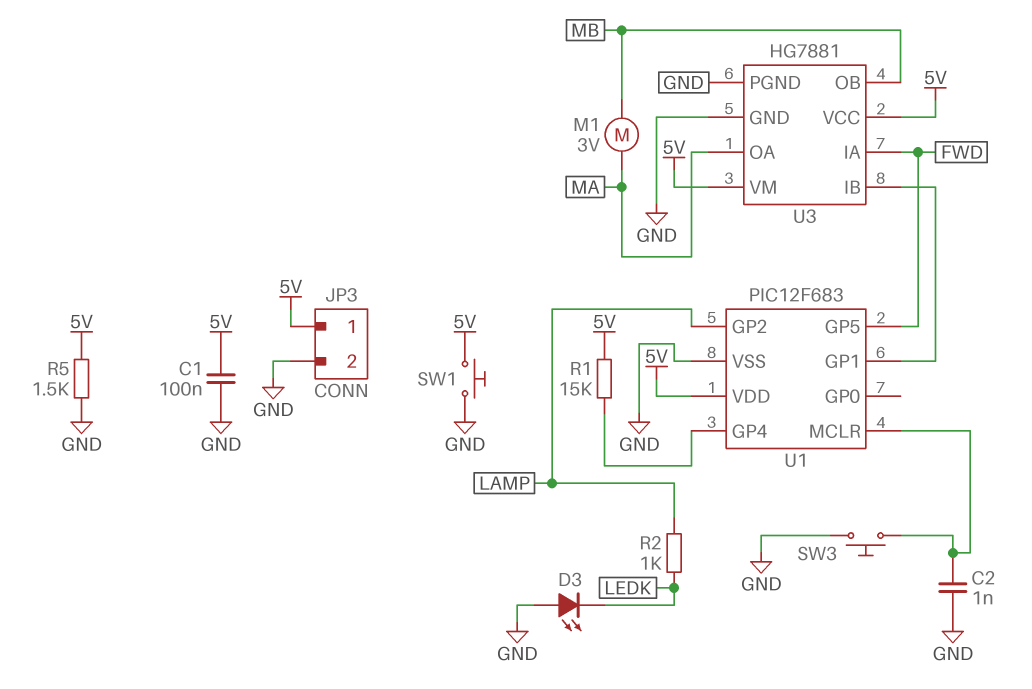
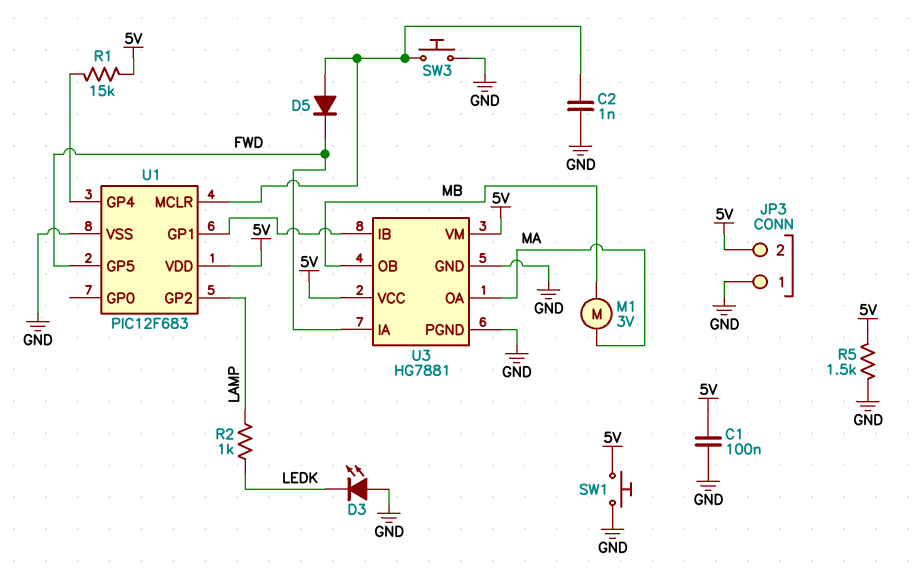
D5: none -> diode (A U1/MCLR, K FWD)
JP3 pin 1: 5V -> GND
JP3 pin 2: GND -> 5V

